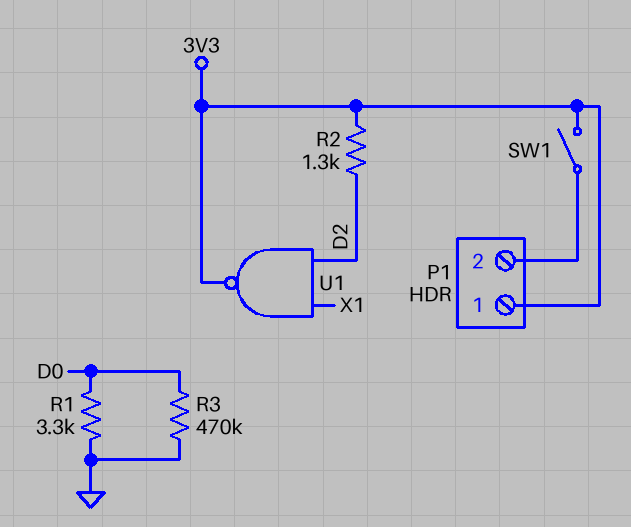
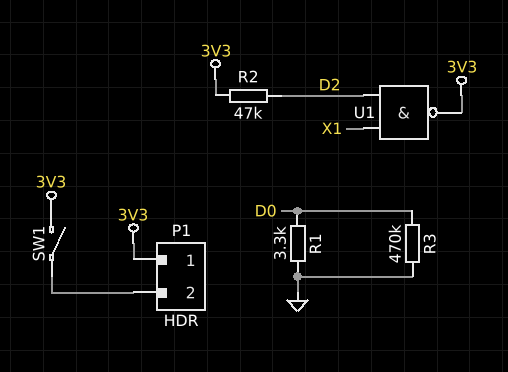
R2: 1.3k (3V3, D2) -> 47k (3V3, D2)

